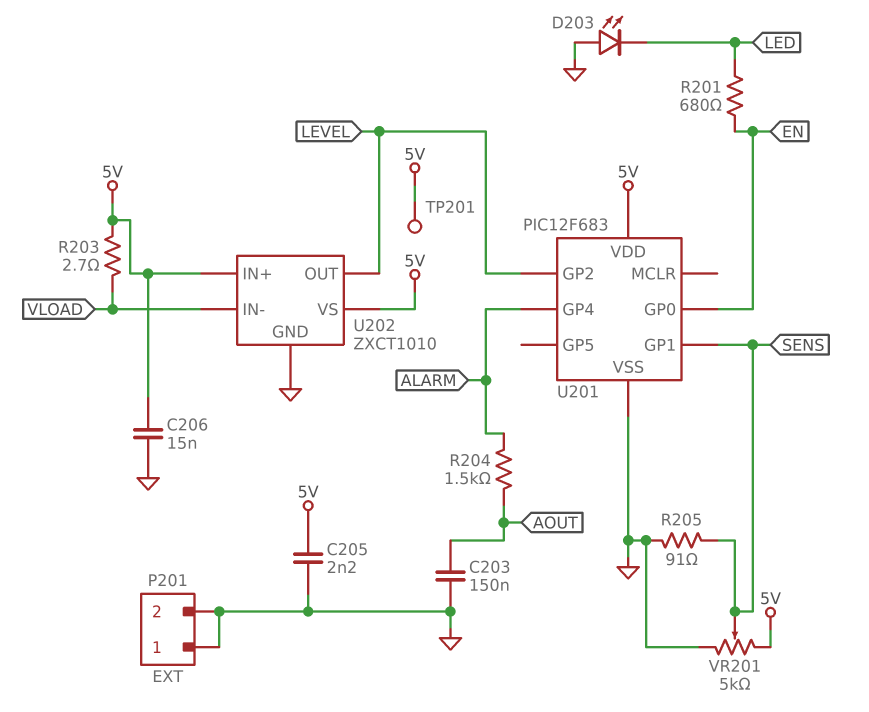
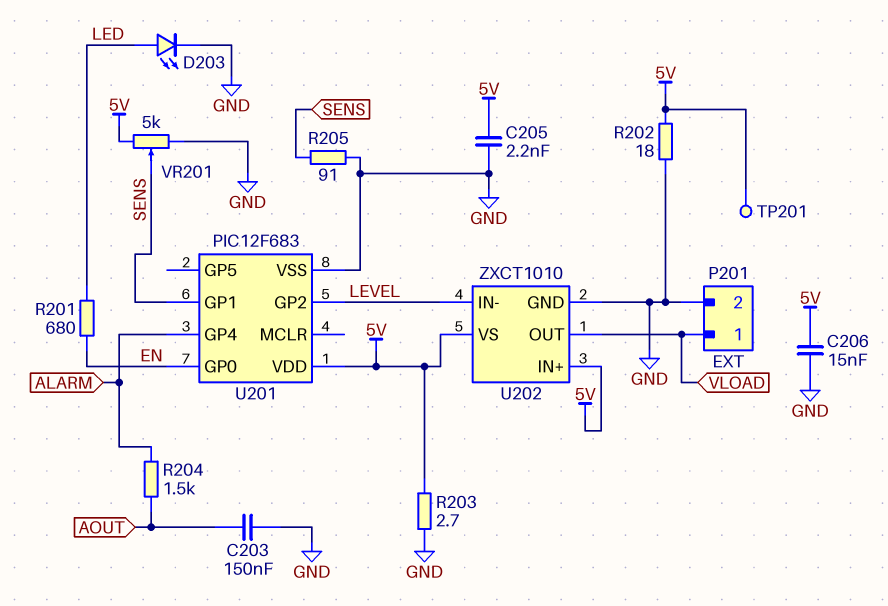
D203: LED (A GND, K LED) -> LED (A LED, K GND)
P201 pin 1: GND -> VLOAD
R202: none -> 18 (5V, GND)
R203: 2.7 (5V, VLOAD) -> 2.7 (5V, GND)
U202 pin IN-: VLOAD -> LEVEL
U202 pin OUT: LEVEL -> VLOAD

